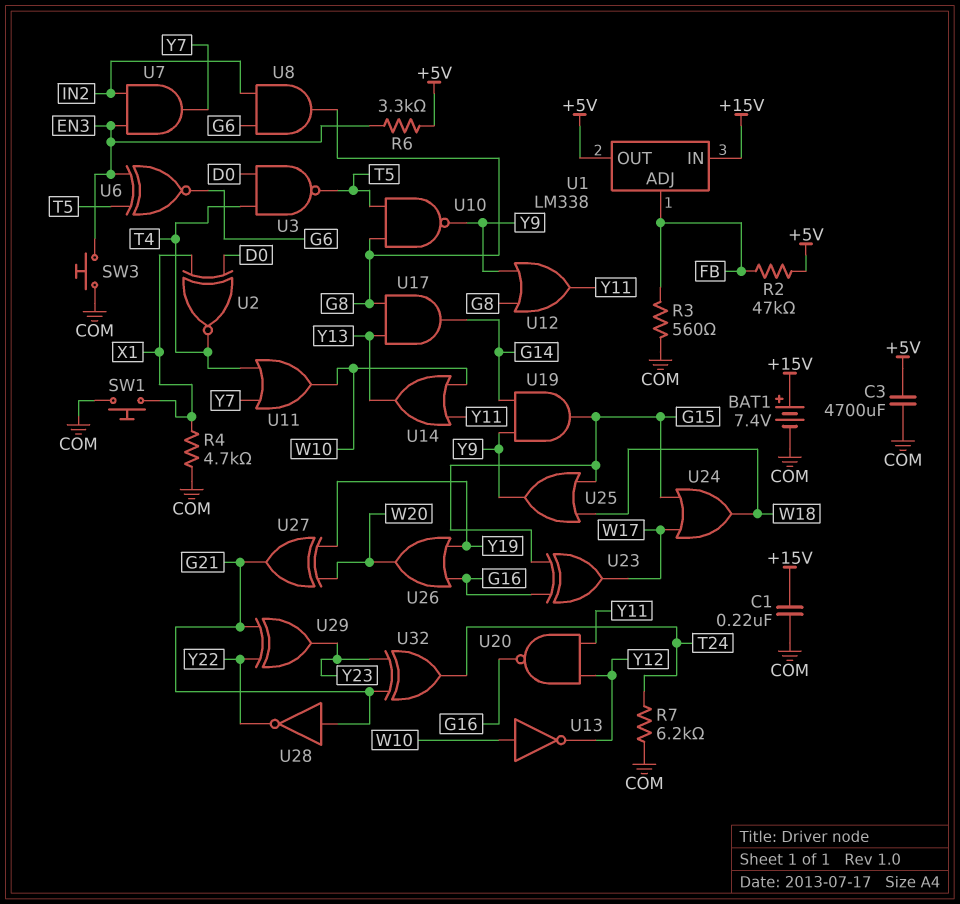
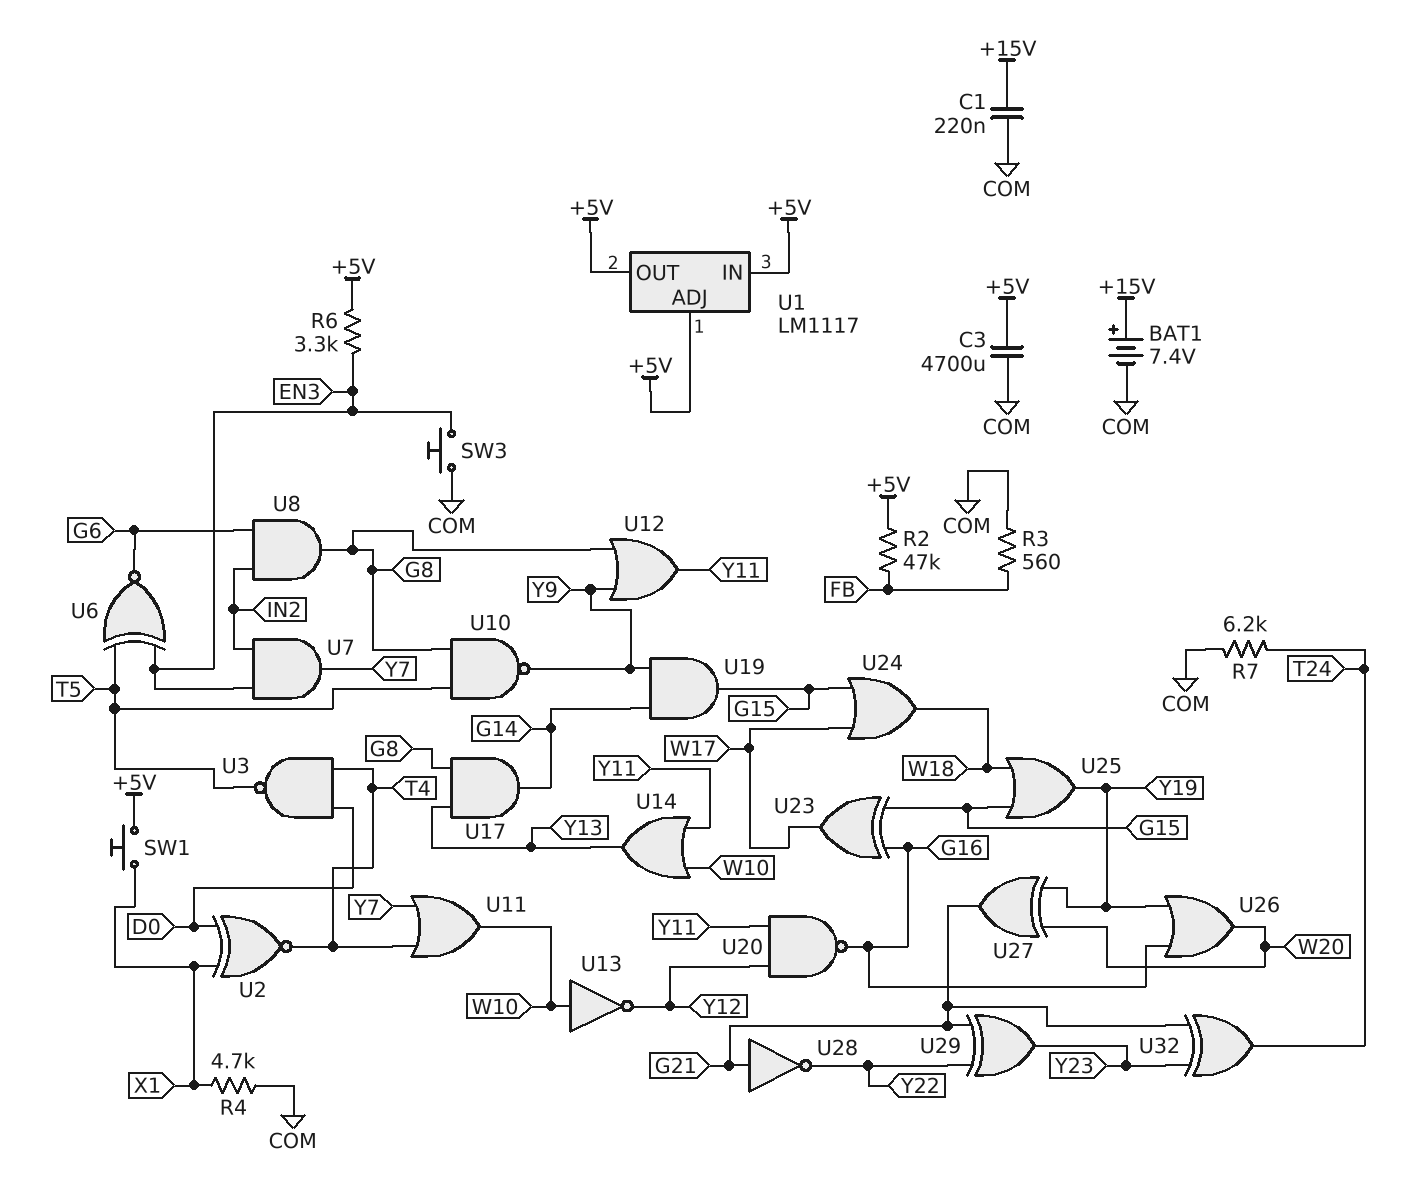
SW1: button (COM, X1) -> button (+5V, X1)
U1: LM338 -> LM1117
U1 pin ADJ: FB -> +5V
U1 pin IN: +15V -> +5V
U25: OR (in G15, in W18, out Y9) -> OR (in G15, in W18, out Y19)

